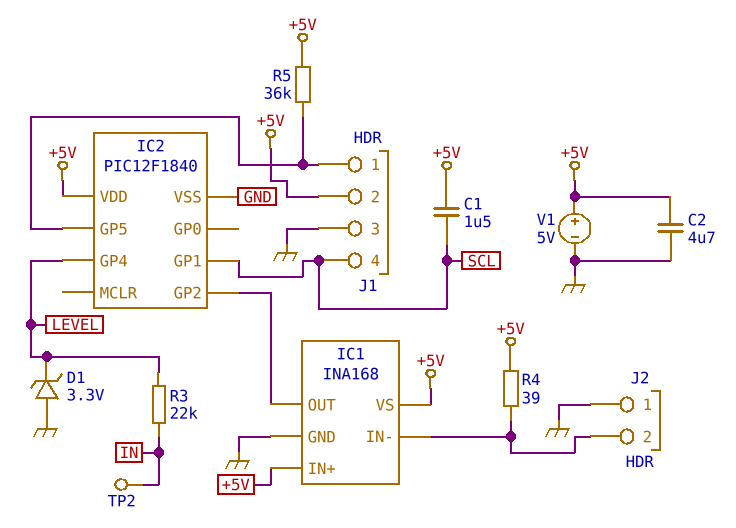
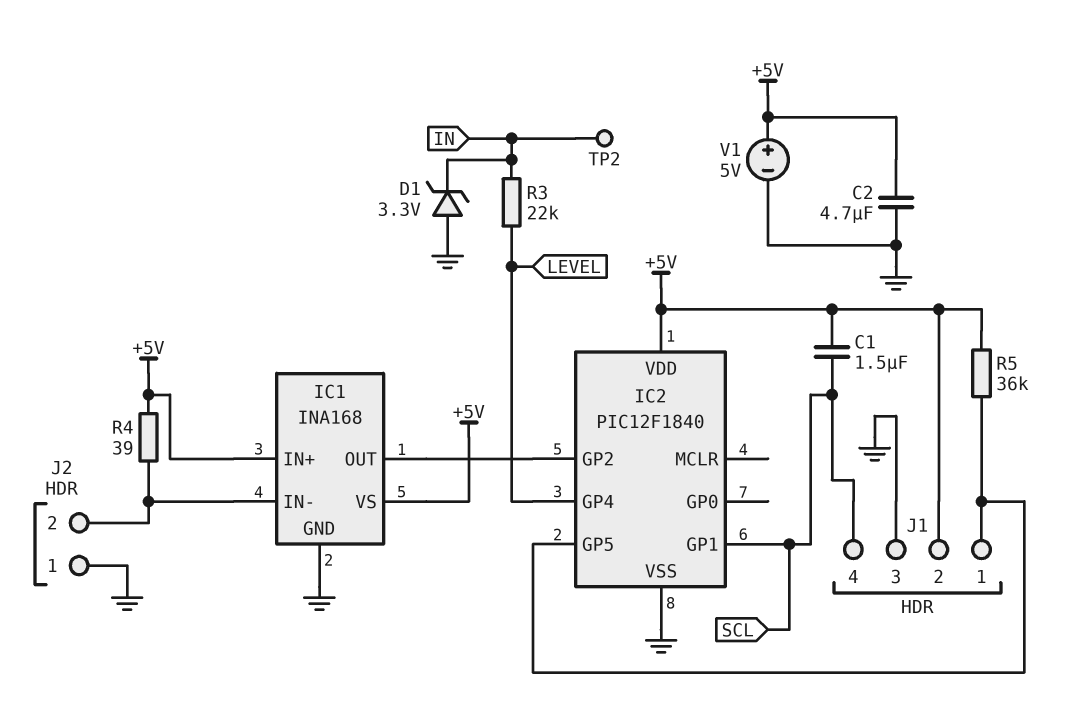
D1: zener 3.3V (A GND, K LEVEL) -> zener 3.3V (A GND, K IN)

